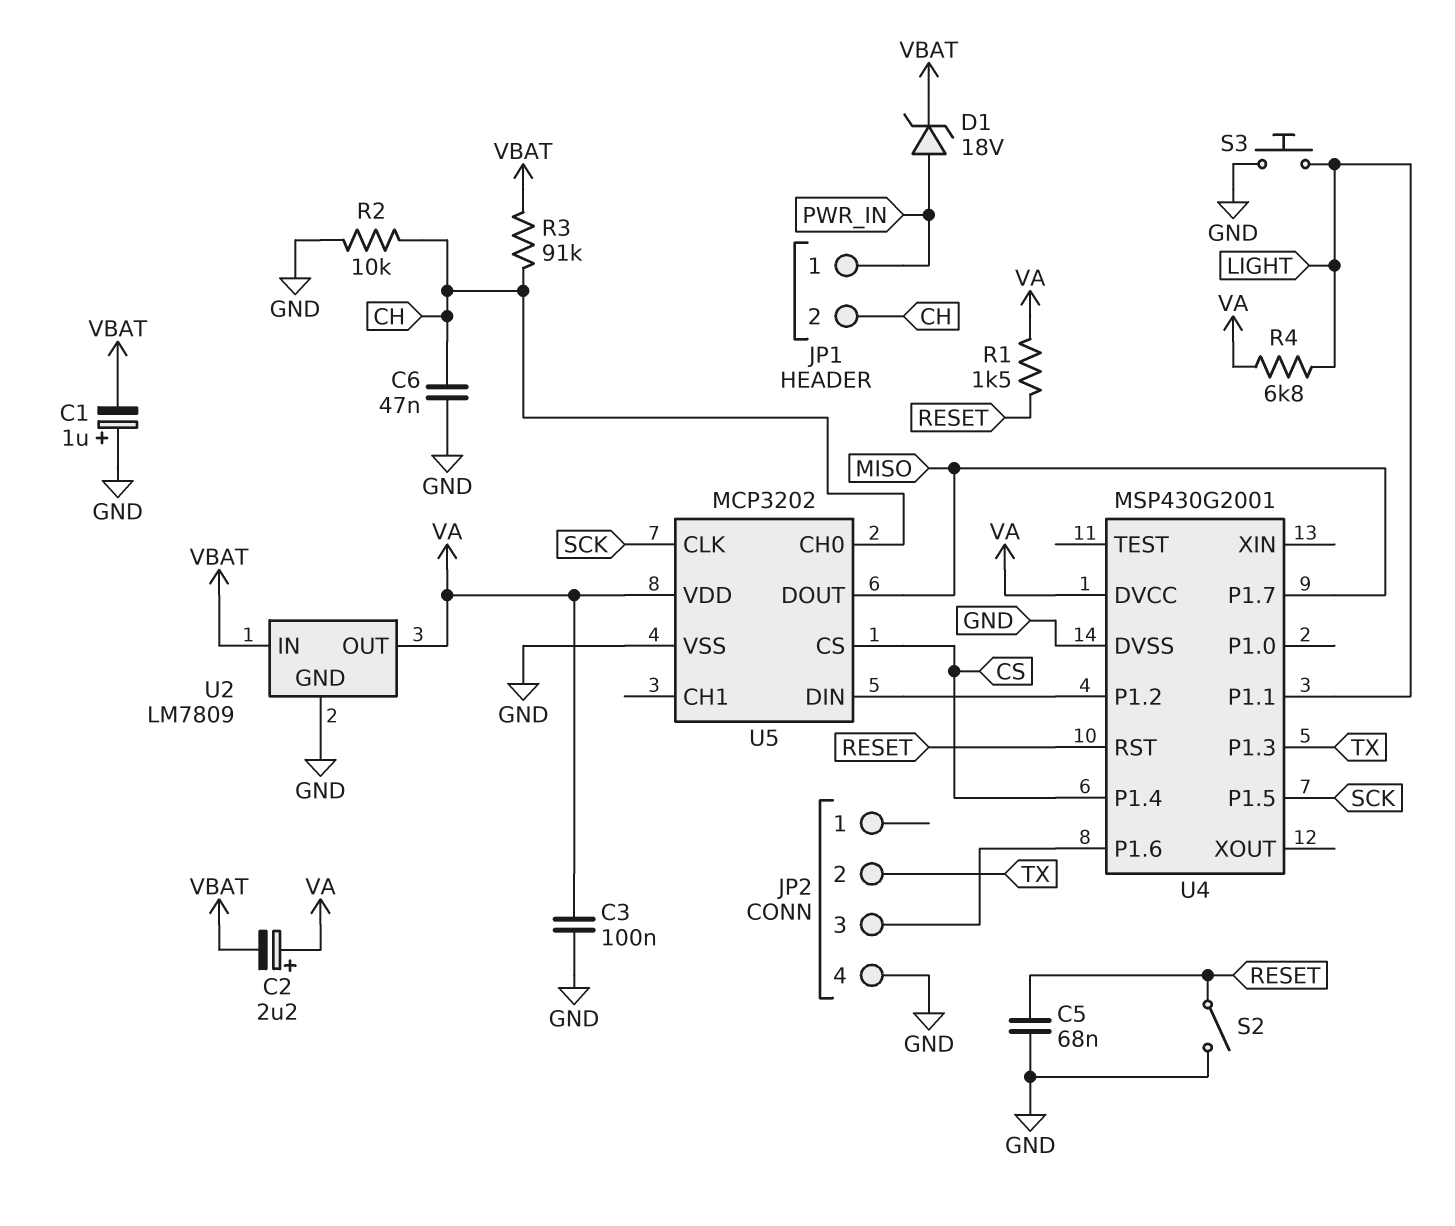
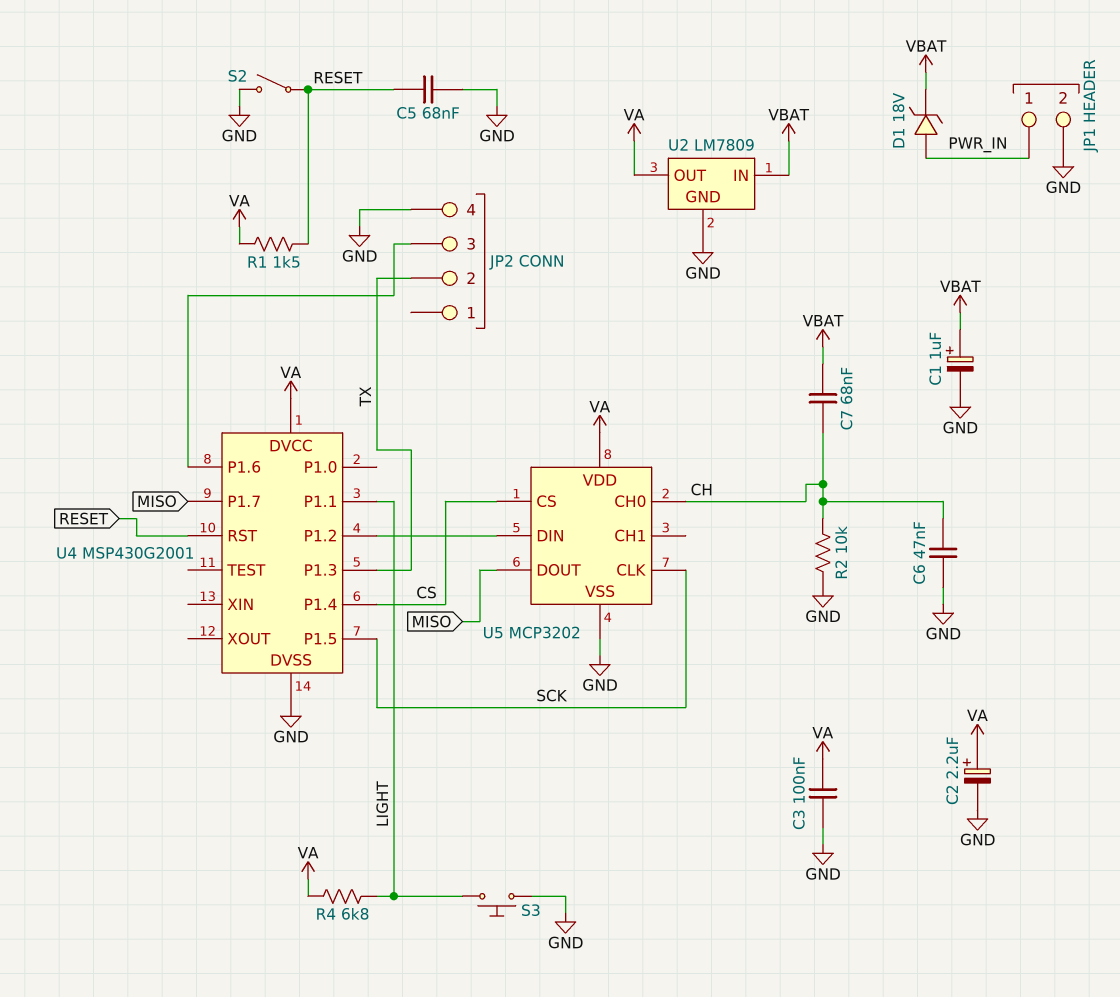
C1: 1uF (plus GND, minus VBAT) -> 1uF (plus VBAT, minus GND)
C2: 2.2uF (plus VA, minus VBAT) -> 2.2uF (plus VA, minus GND)
C7: none -> 68nF (CH, VBAT)
JP1 pin 2: CH -> GND
R3: 91k (CH, VBAT) -> none

